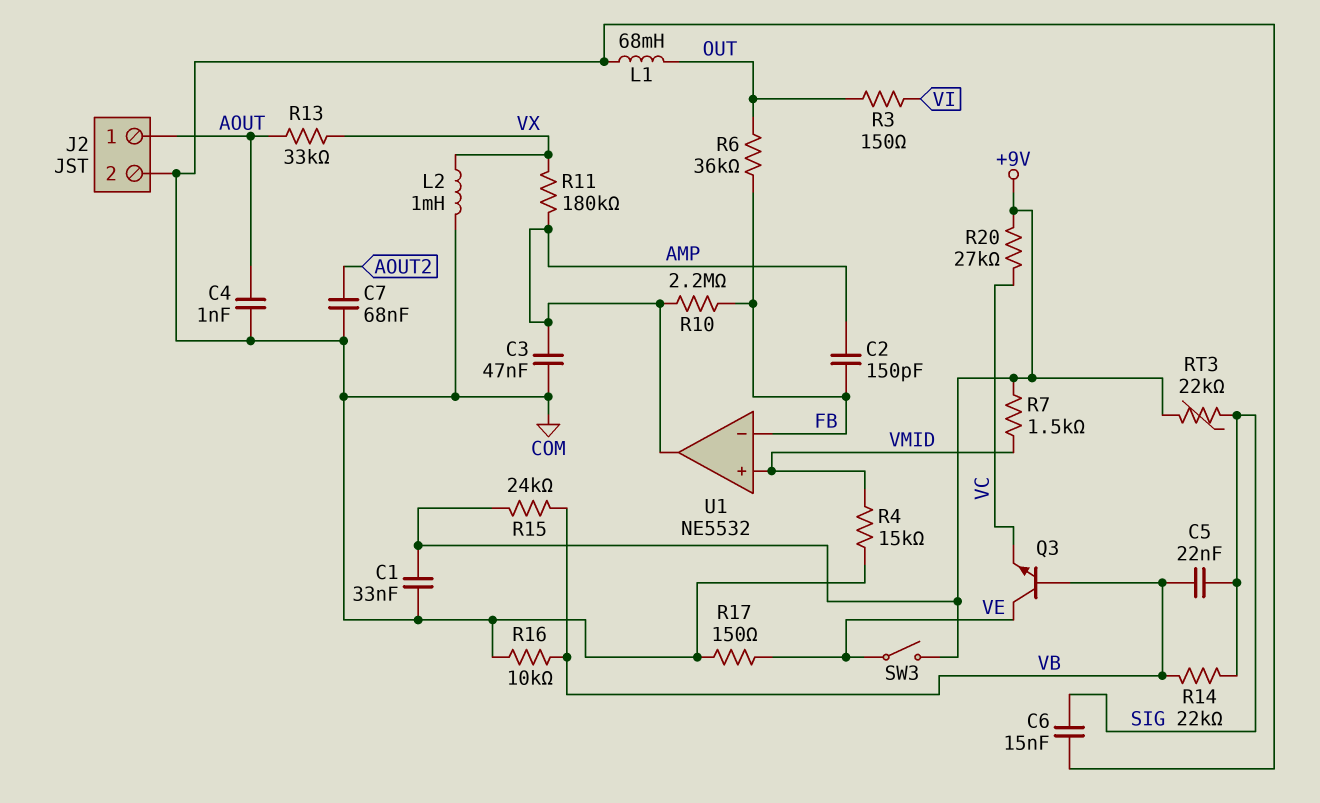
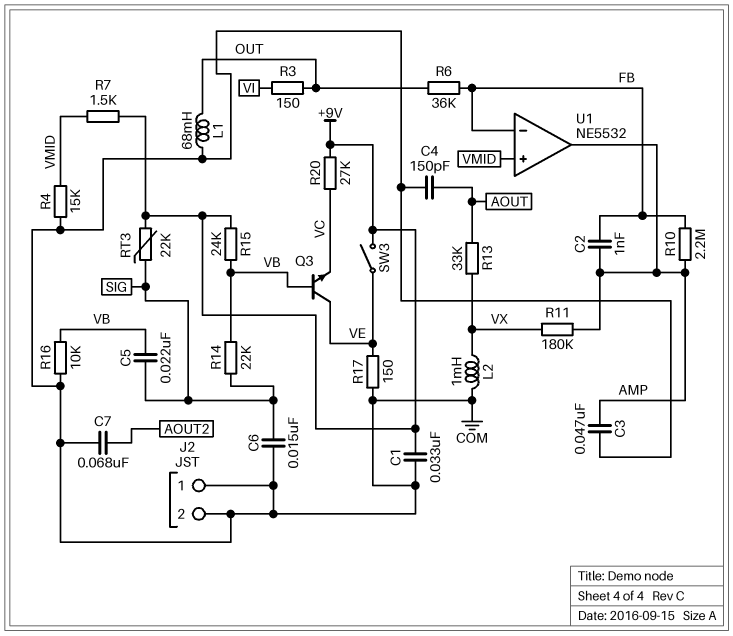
C2: 150pF (AMP, FB) -> 1nF (AMP, FB)
C4: 1nF (AOUT, COM) -> 150pF (AOUT, COM)
J2 pin 1: AOUT -> COM

